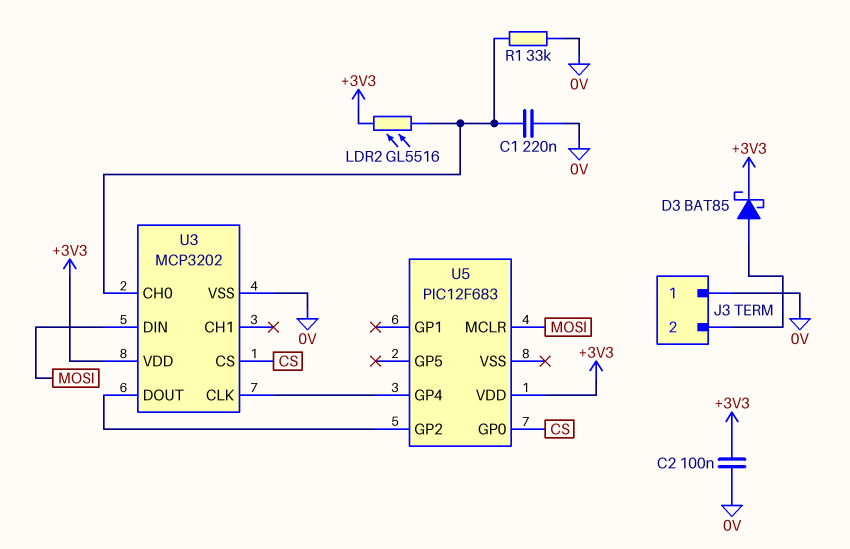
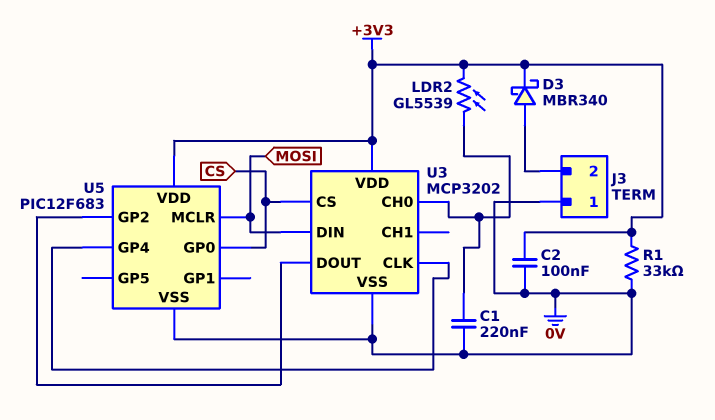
D3: schottky BAT85 (A J3/2, K +3V3) -> schottky MBR340 (A J3/2, K +3V3)
LDR2: GL5516 (+3V3, U3/CH0) -> GL5539 (+3V3, U3/CH0)
R1: 33k (0V, U3/CH0) -> 33k (+3V3, 0V)
U5 pin VSS: none -> 0V

